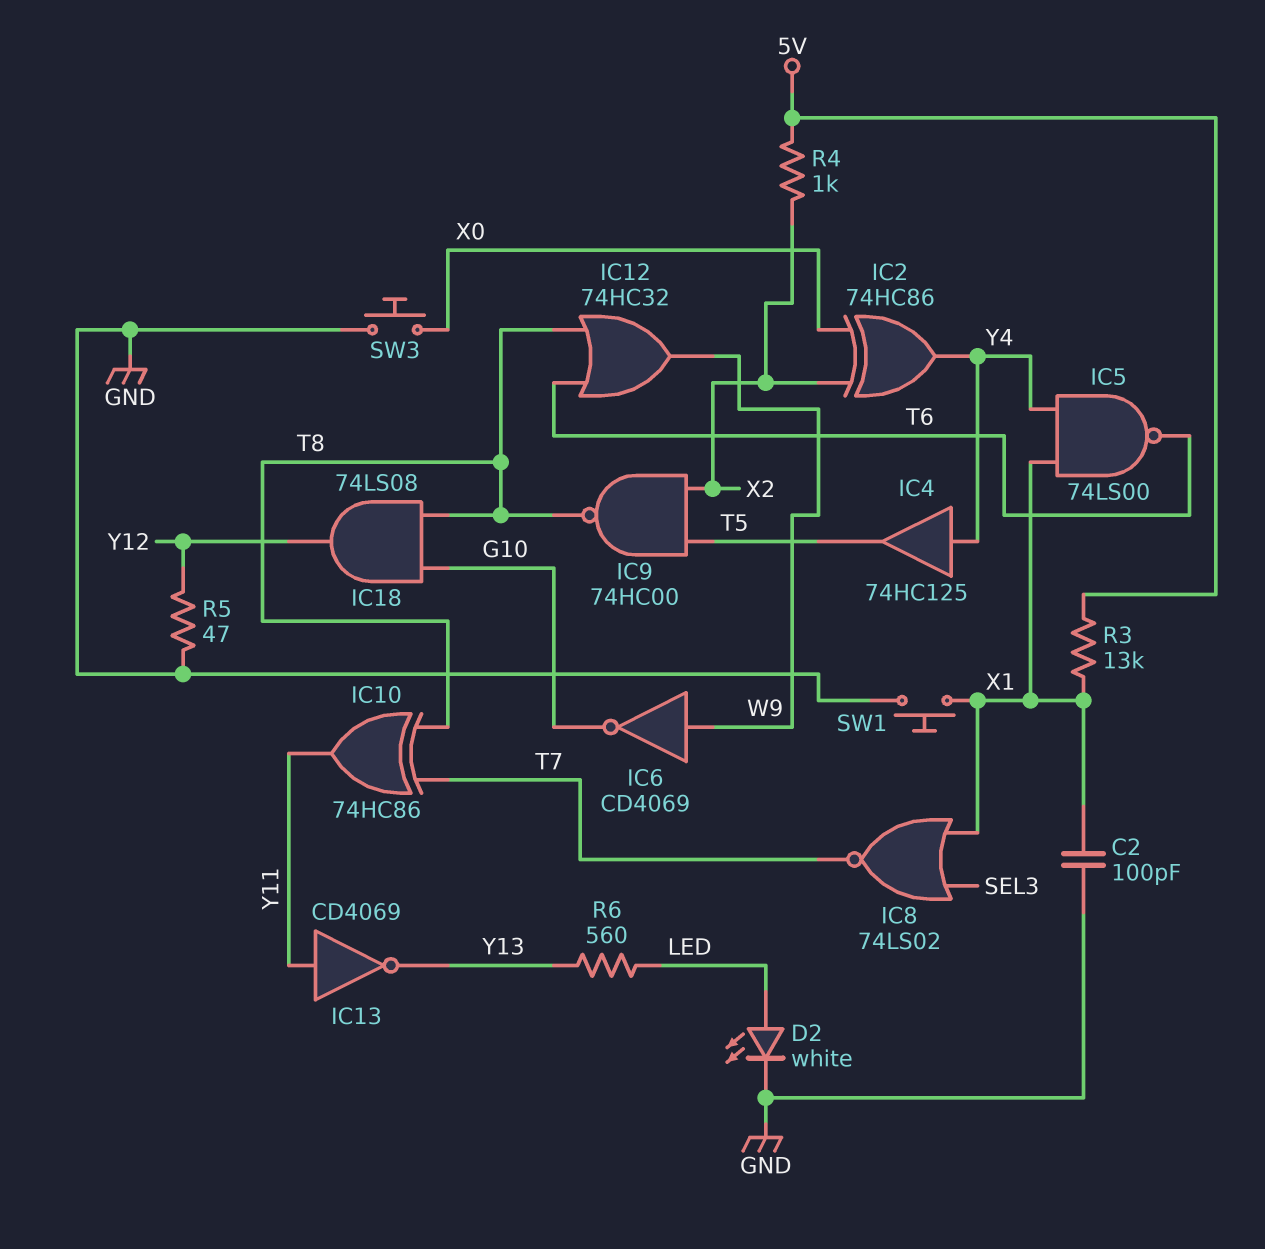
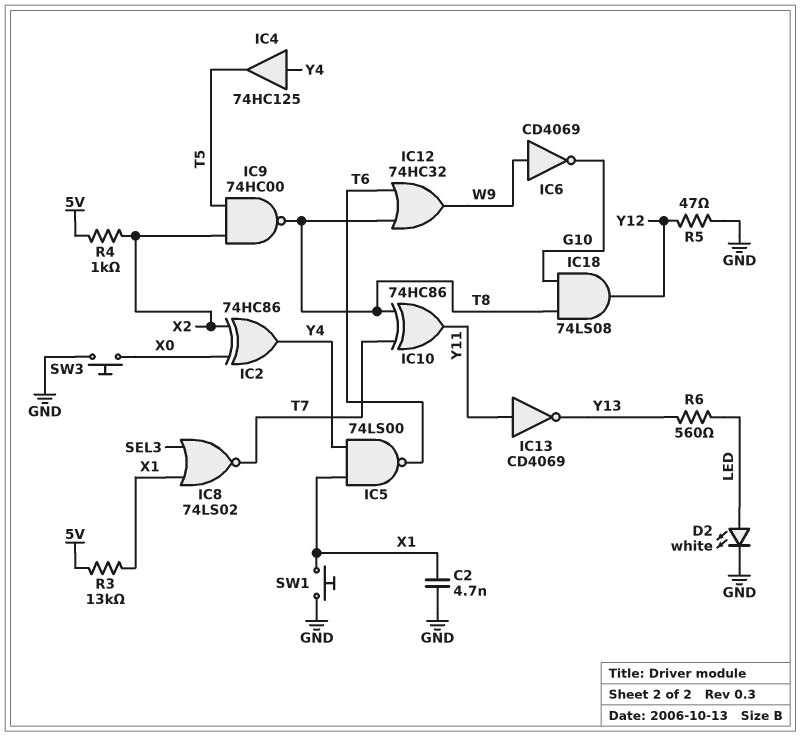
C2: 100pF (GND, X1) -> 4.7nF (GND, X1)

